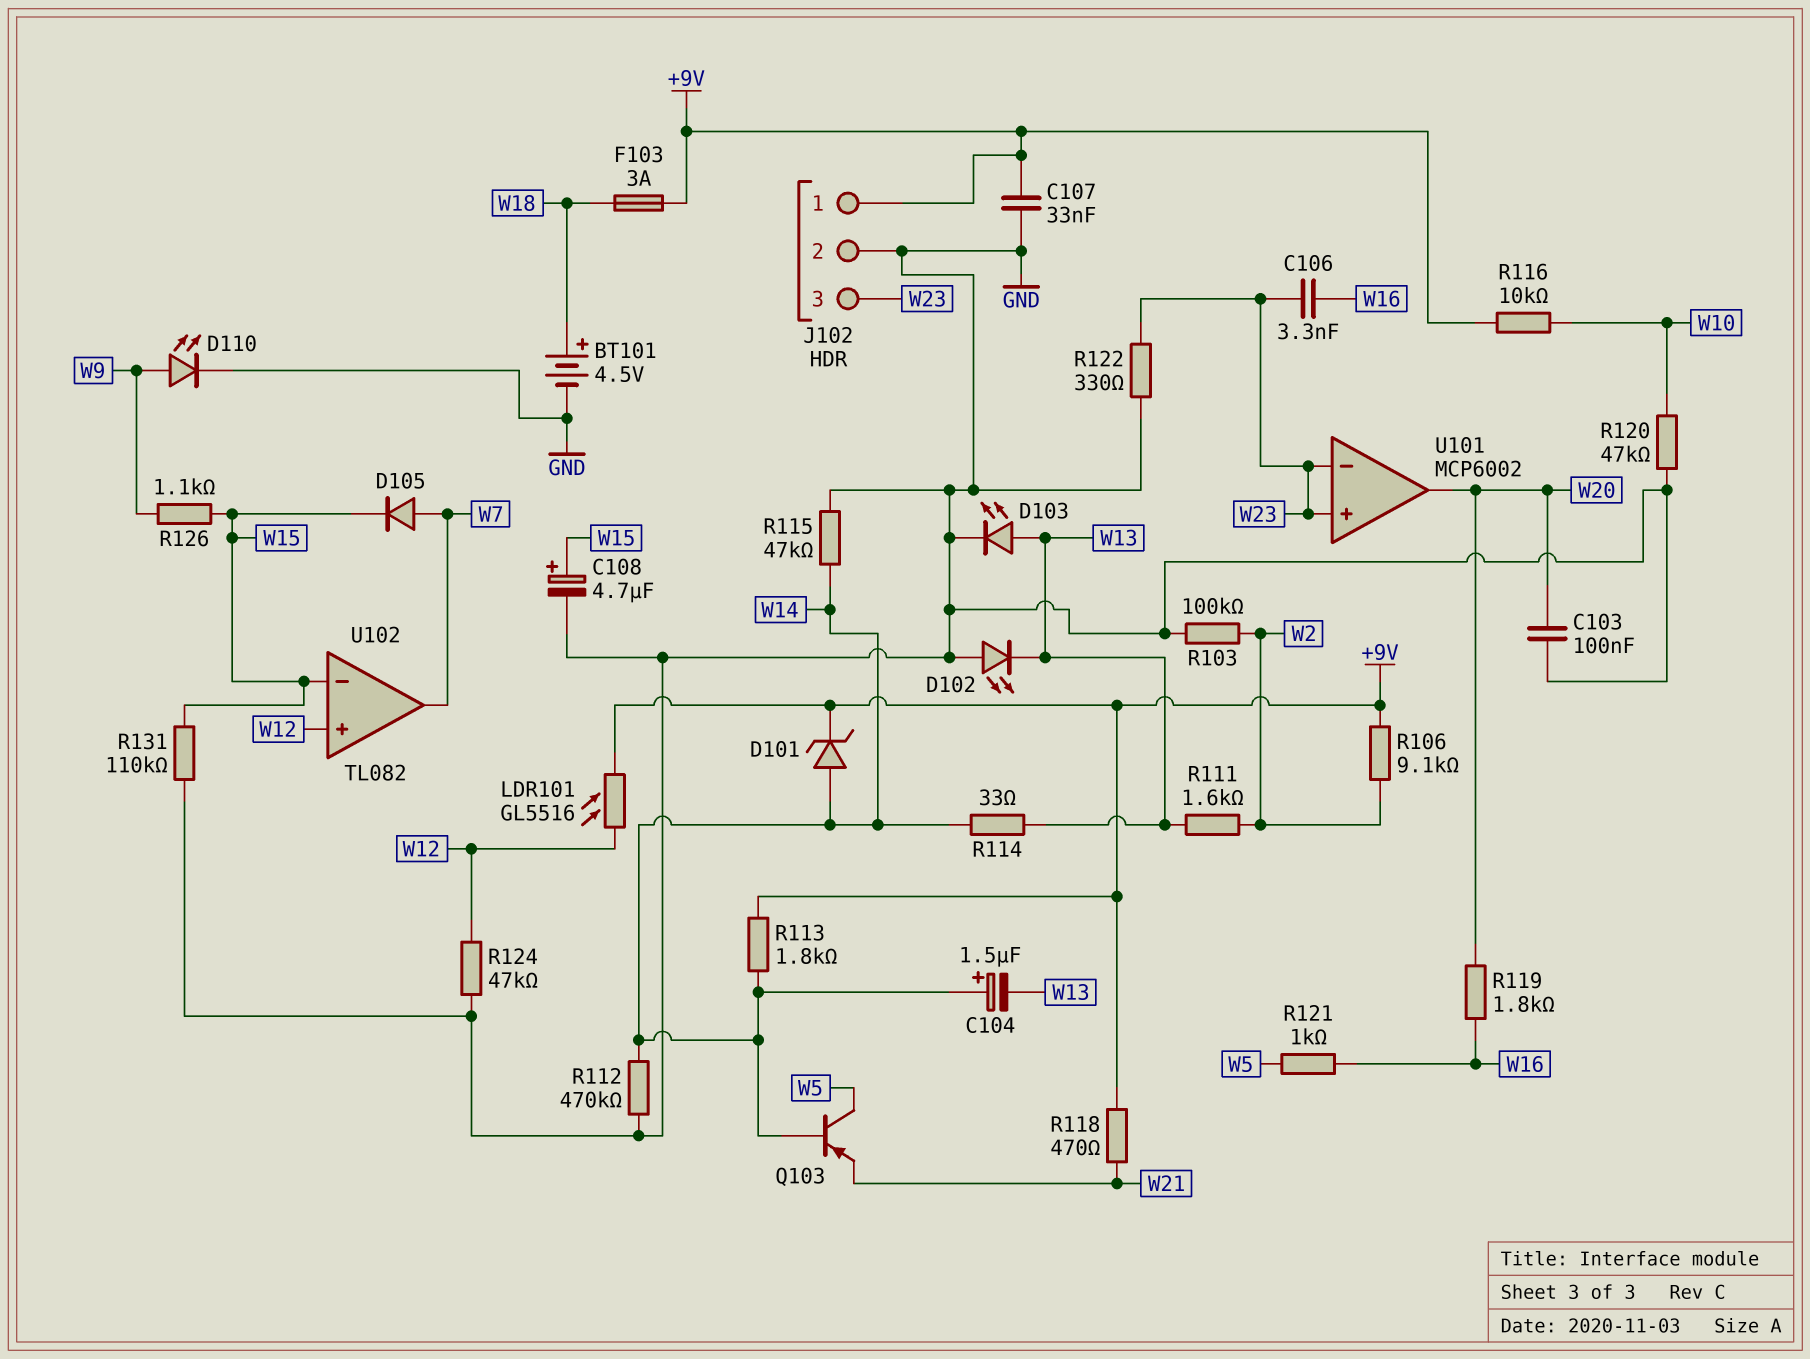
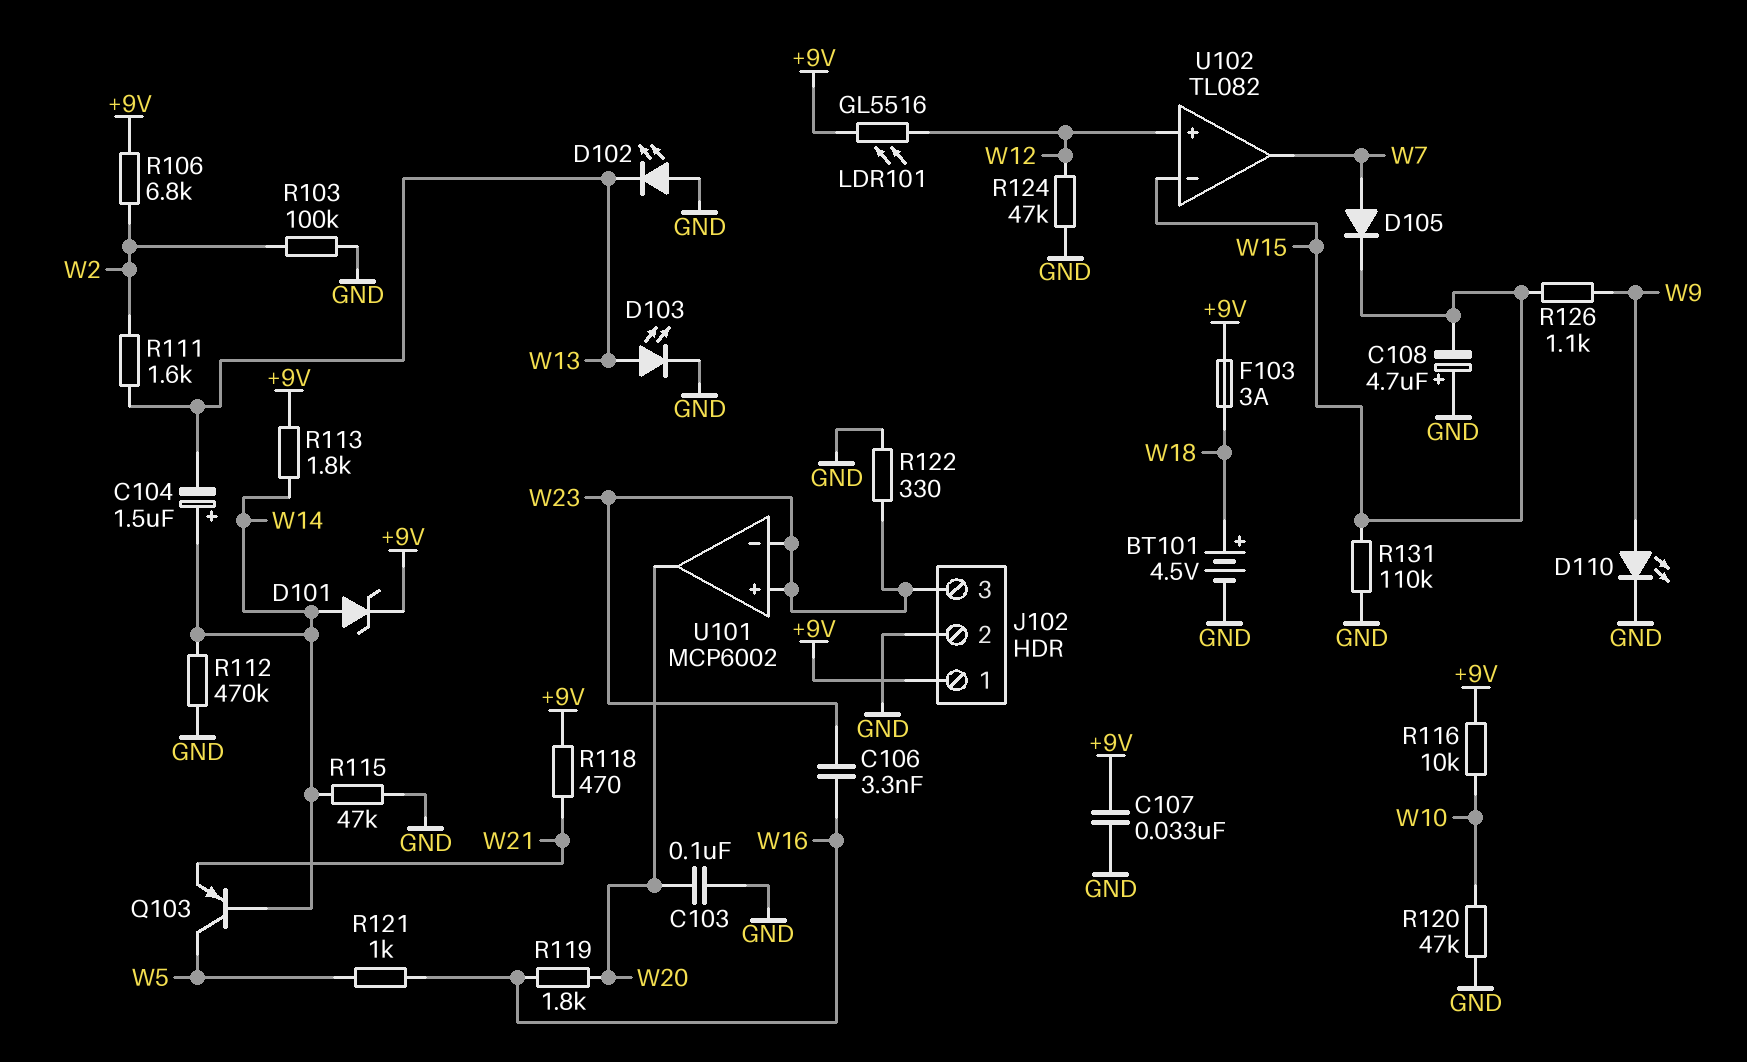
C108: 4.7uF (plus W15, minus GND) -> 4.7uF (plus GND, minus W15)
R106: 9.1k (+9V, W2) -> 6.8k (+9V, W2)
R114: 33 (W13, W14) -> none

